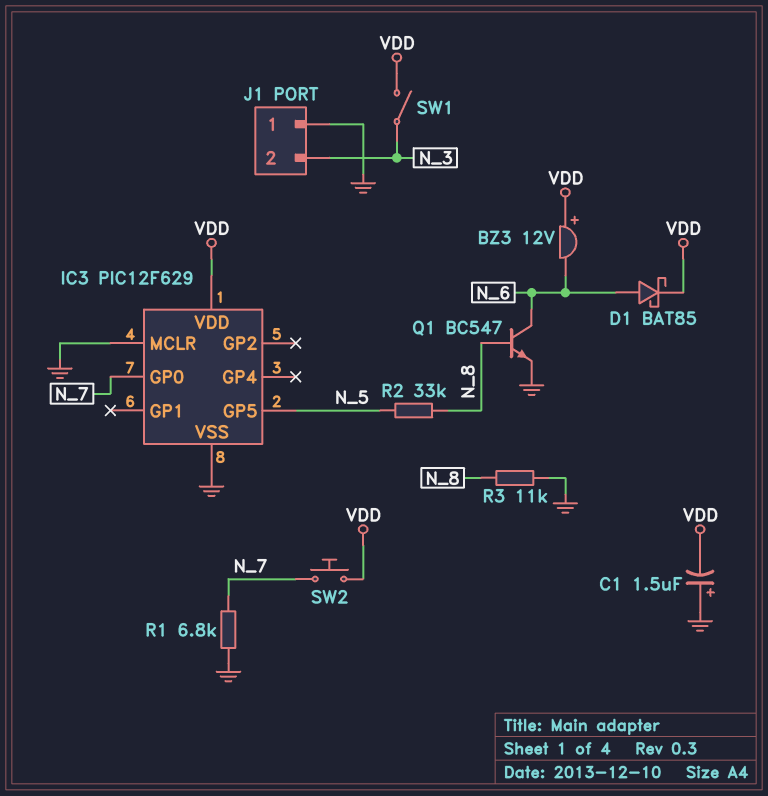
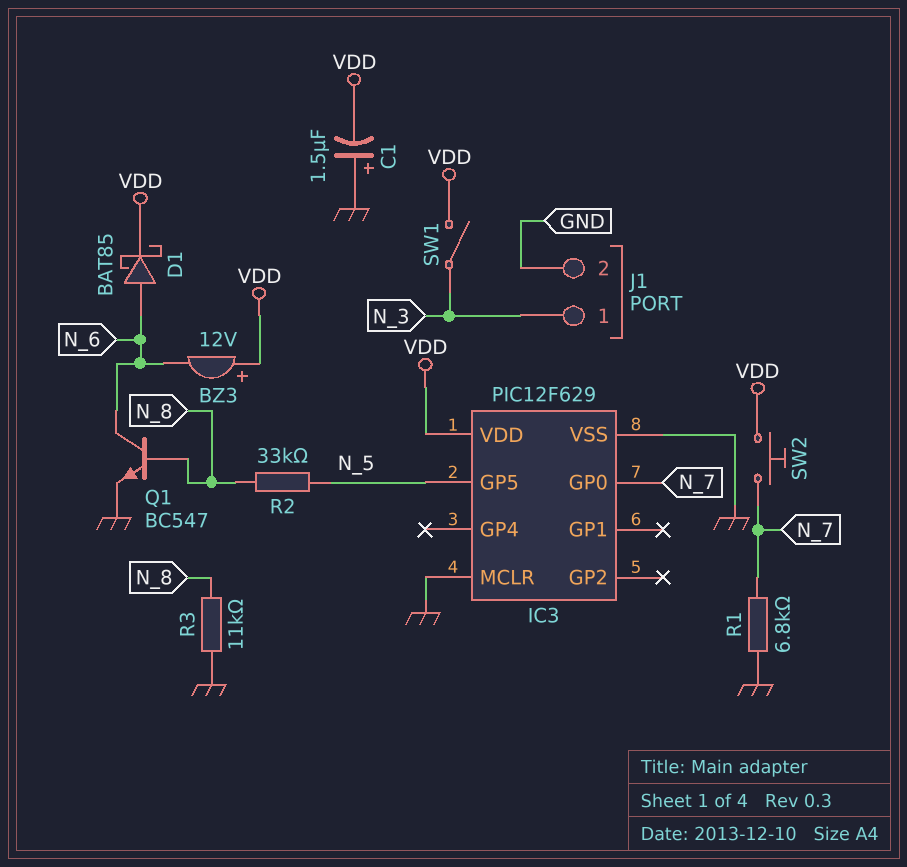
J1 pin 1: GND -> N_3
J1 pin 2: N_3 -> GND

